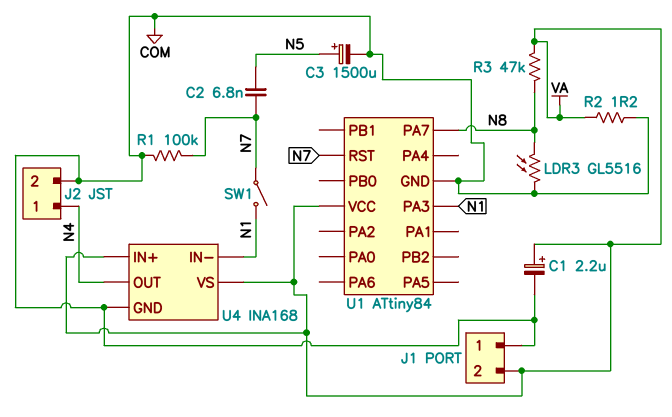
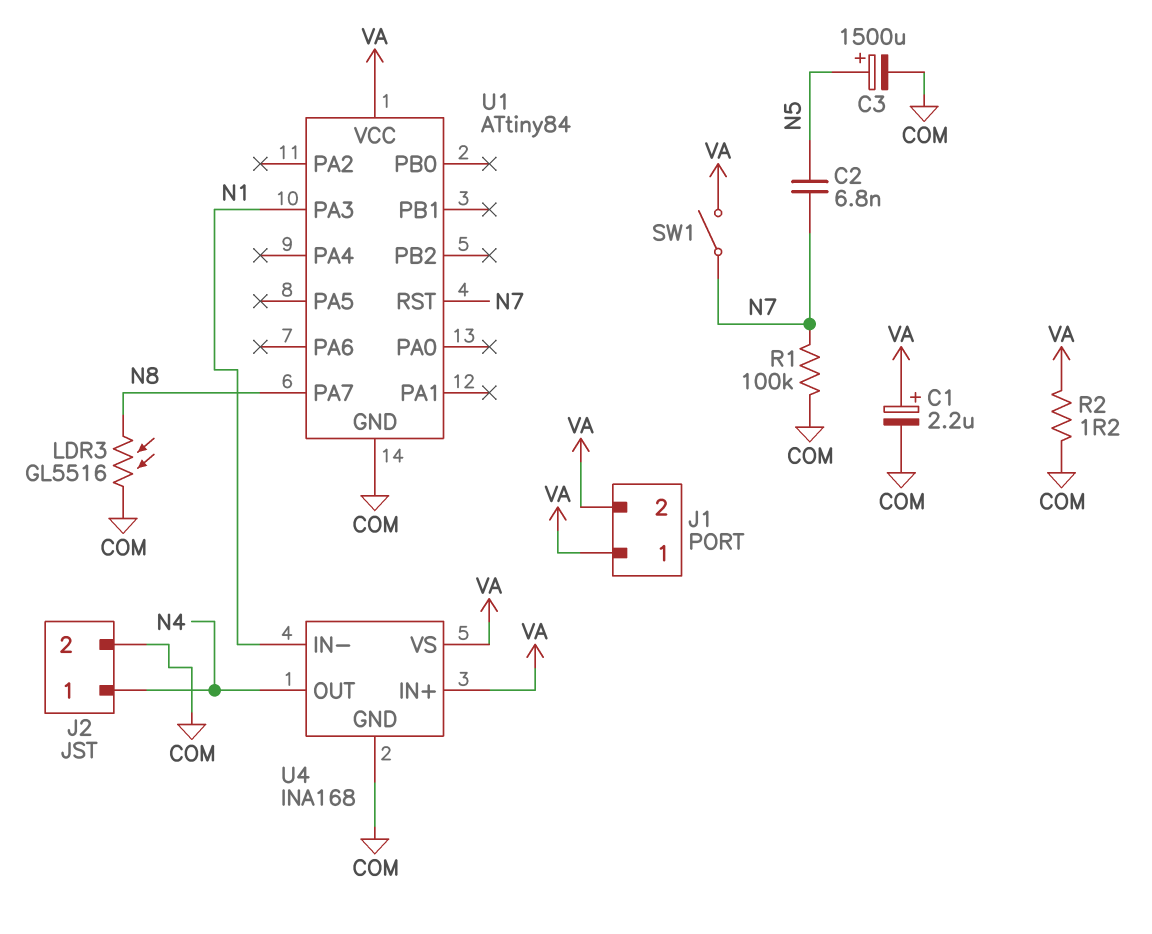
J1 pin 1: COM -> VA
R3: 47k (N8, VA) -> none
SW1: switch (N1, N7) -> switch (N7, VA)

